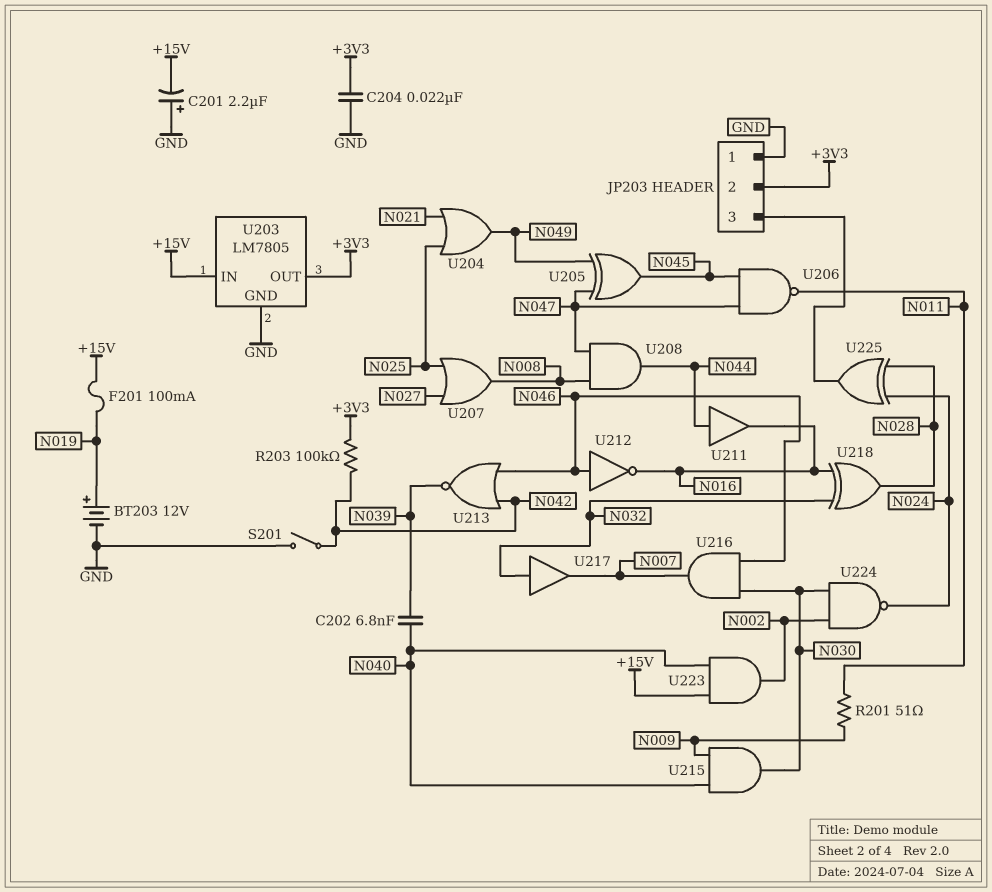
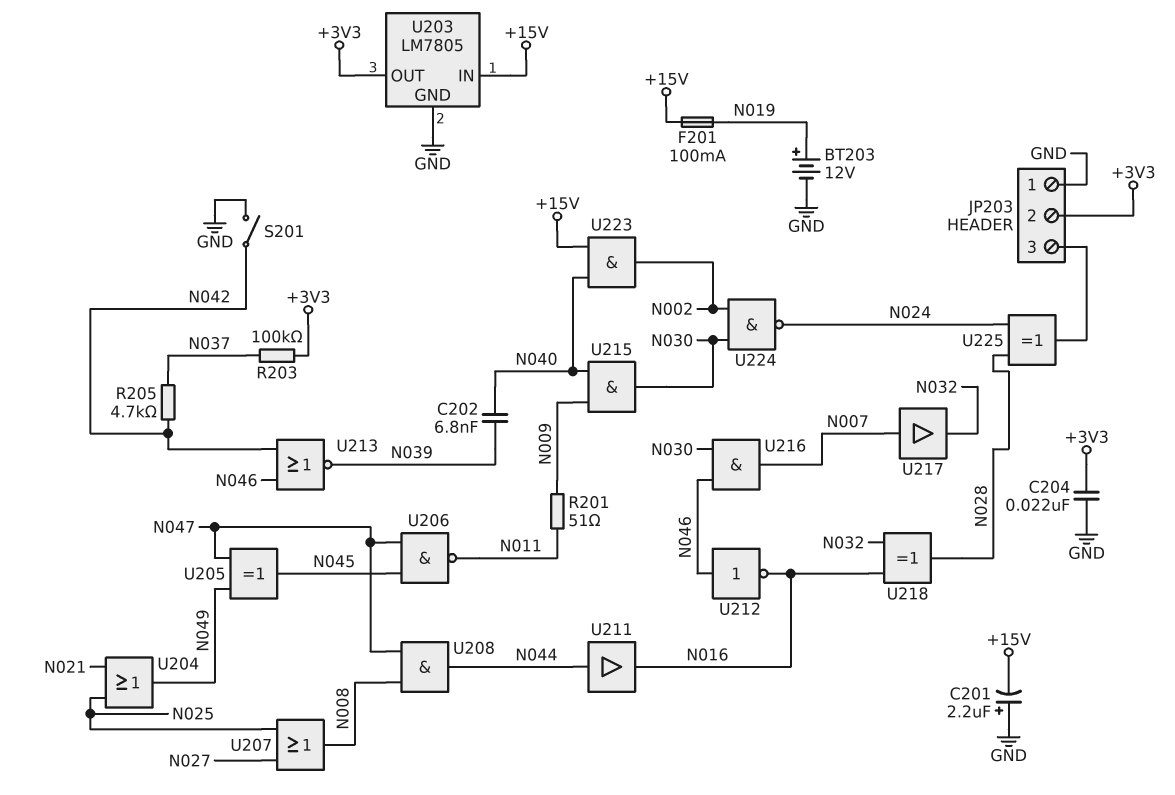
R203: 100k (+3V3, N042) -> 100k (+3V3, N037)
R205: none -> 4.7k (N037, N042)
U217: buffer (in N032, out N007) -> buffer (in N007, out N032)

